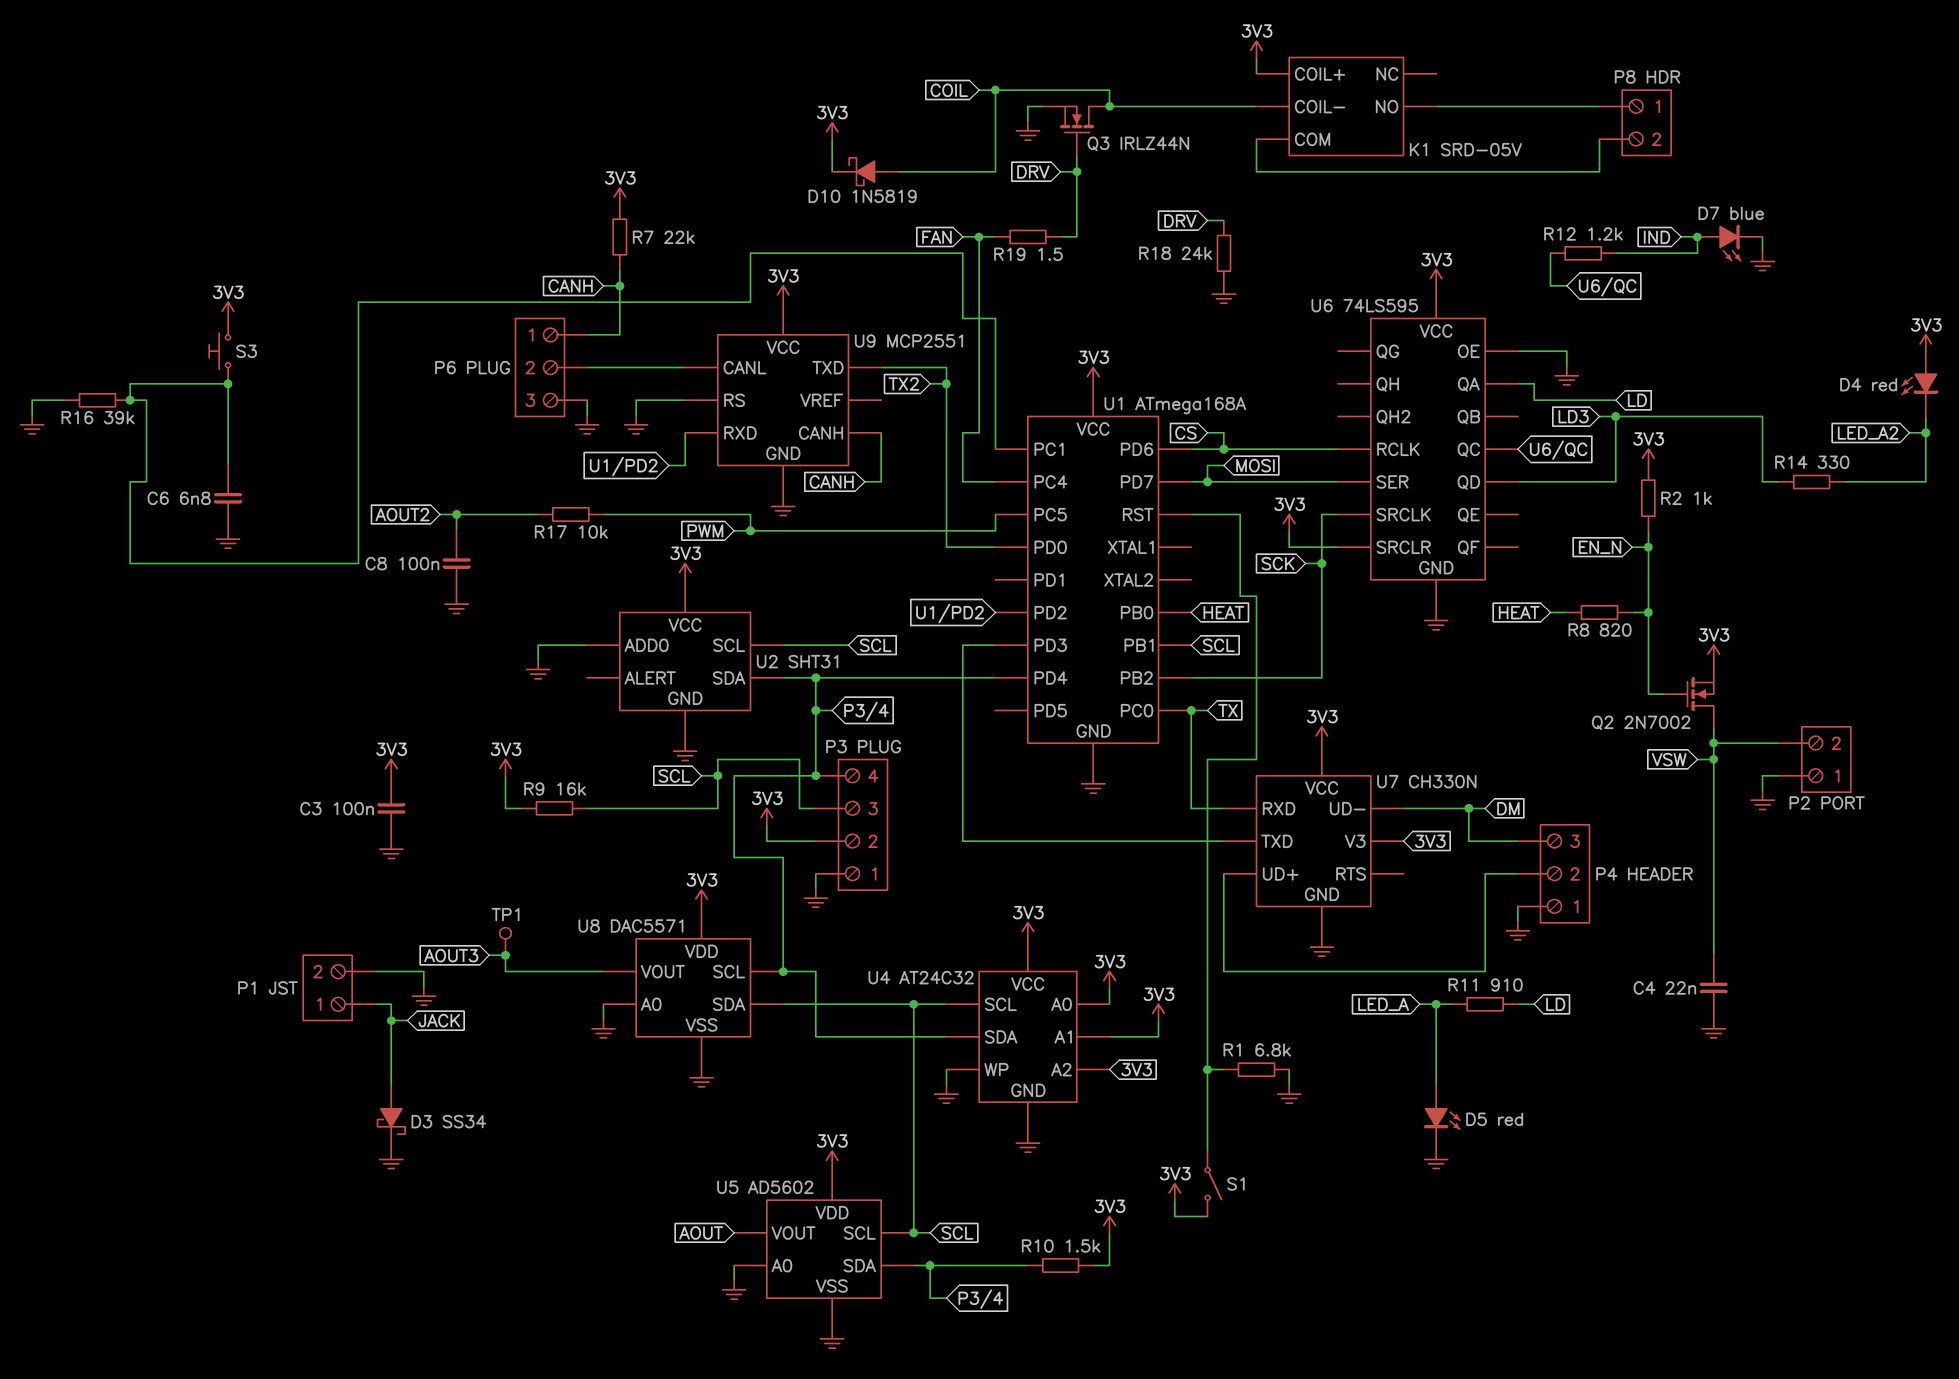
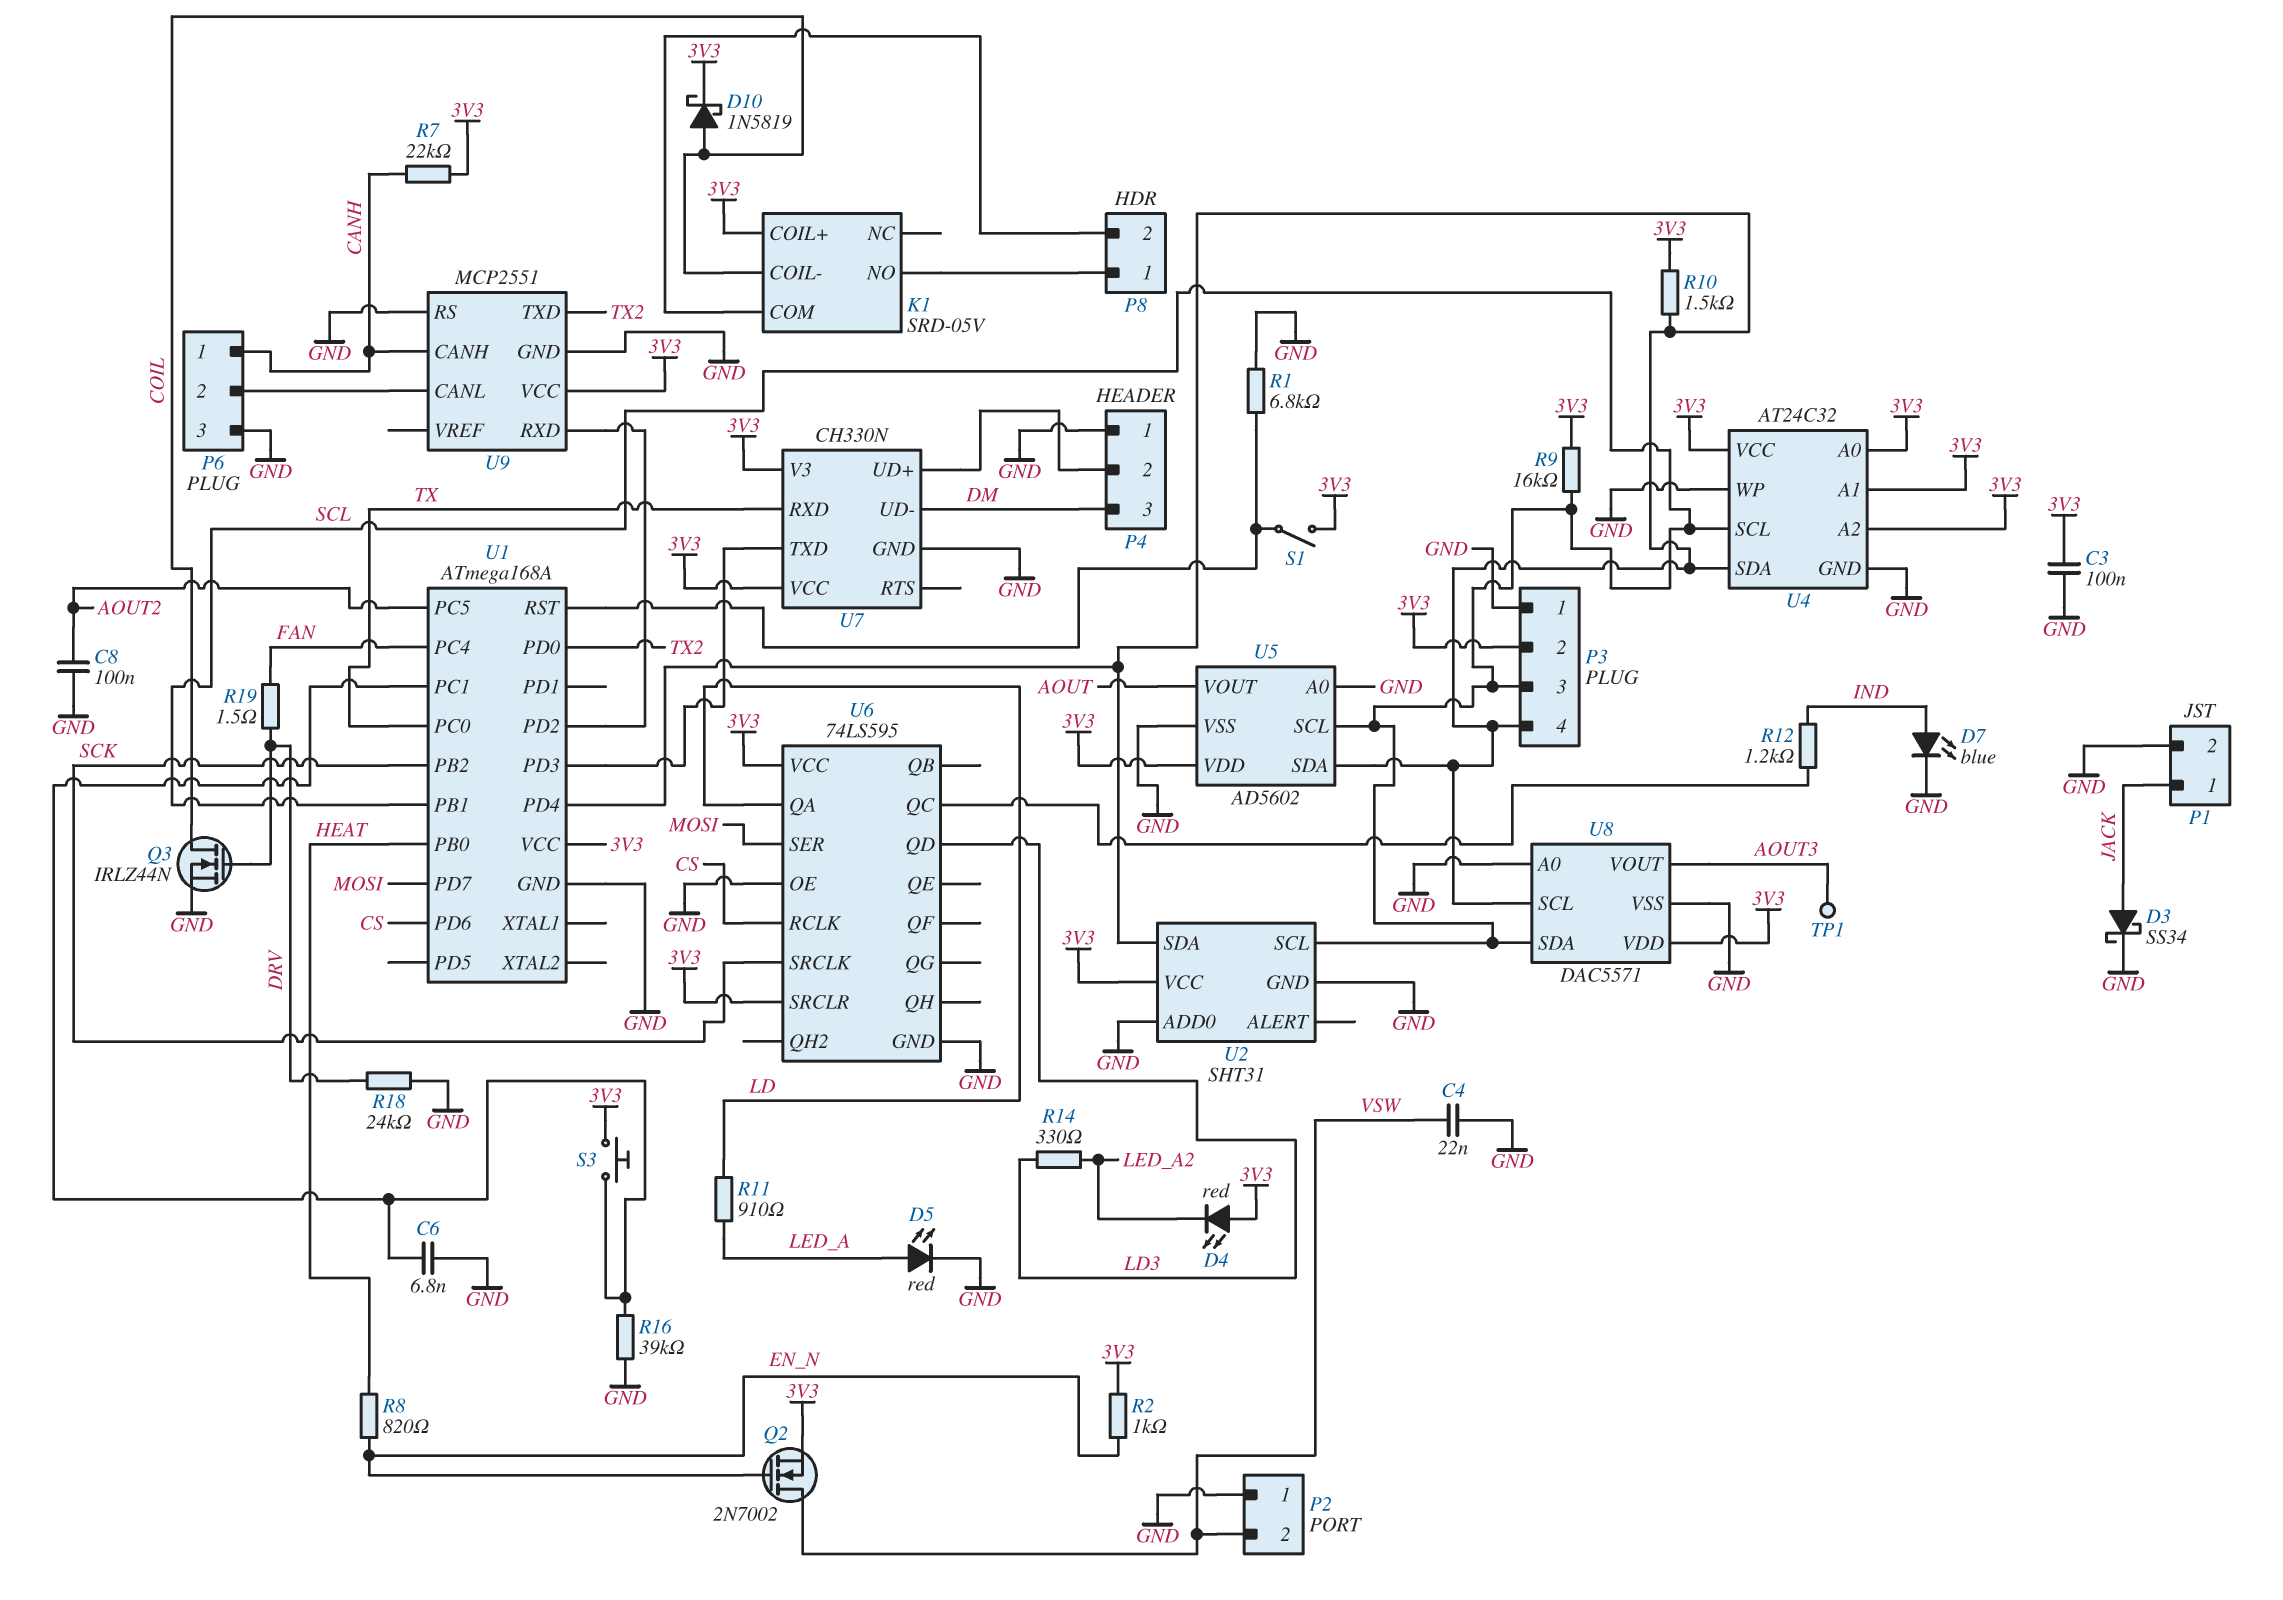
R17: 10k (AOUT2, PWM) -> none
U1 pin PC5: PWM -> AOUT2

